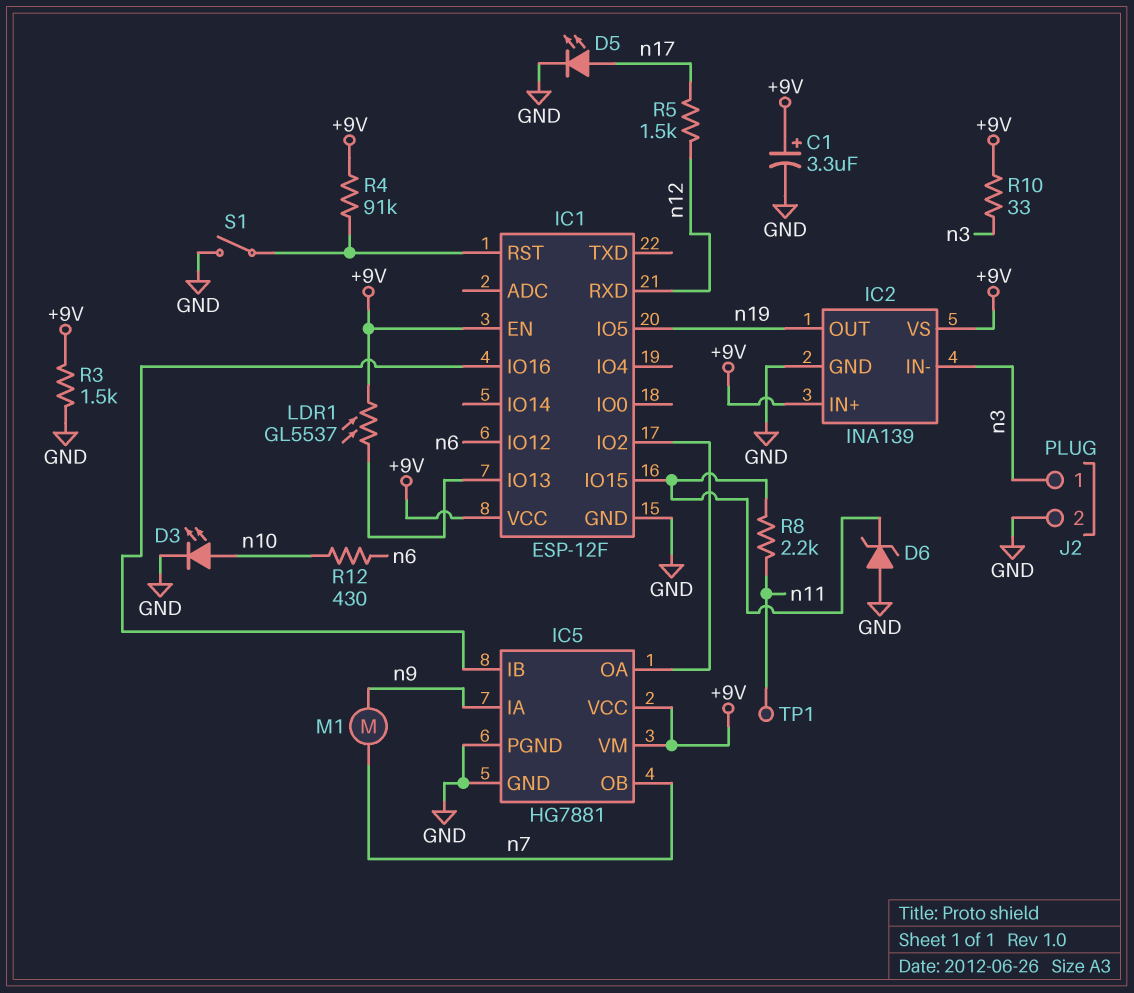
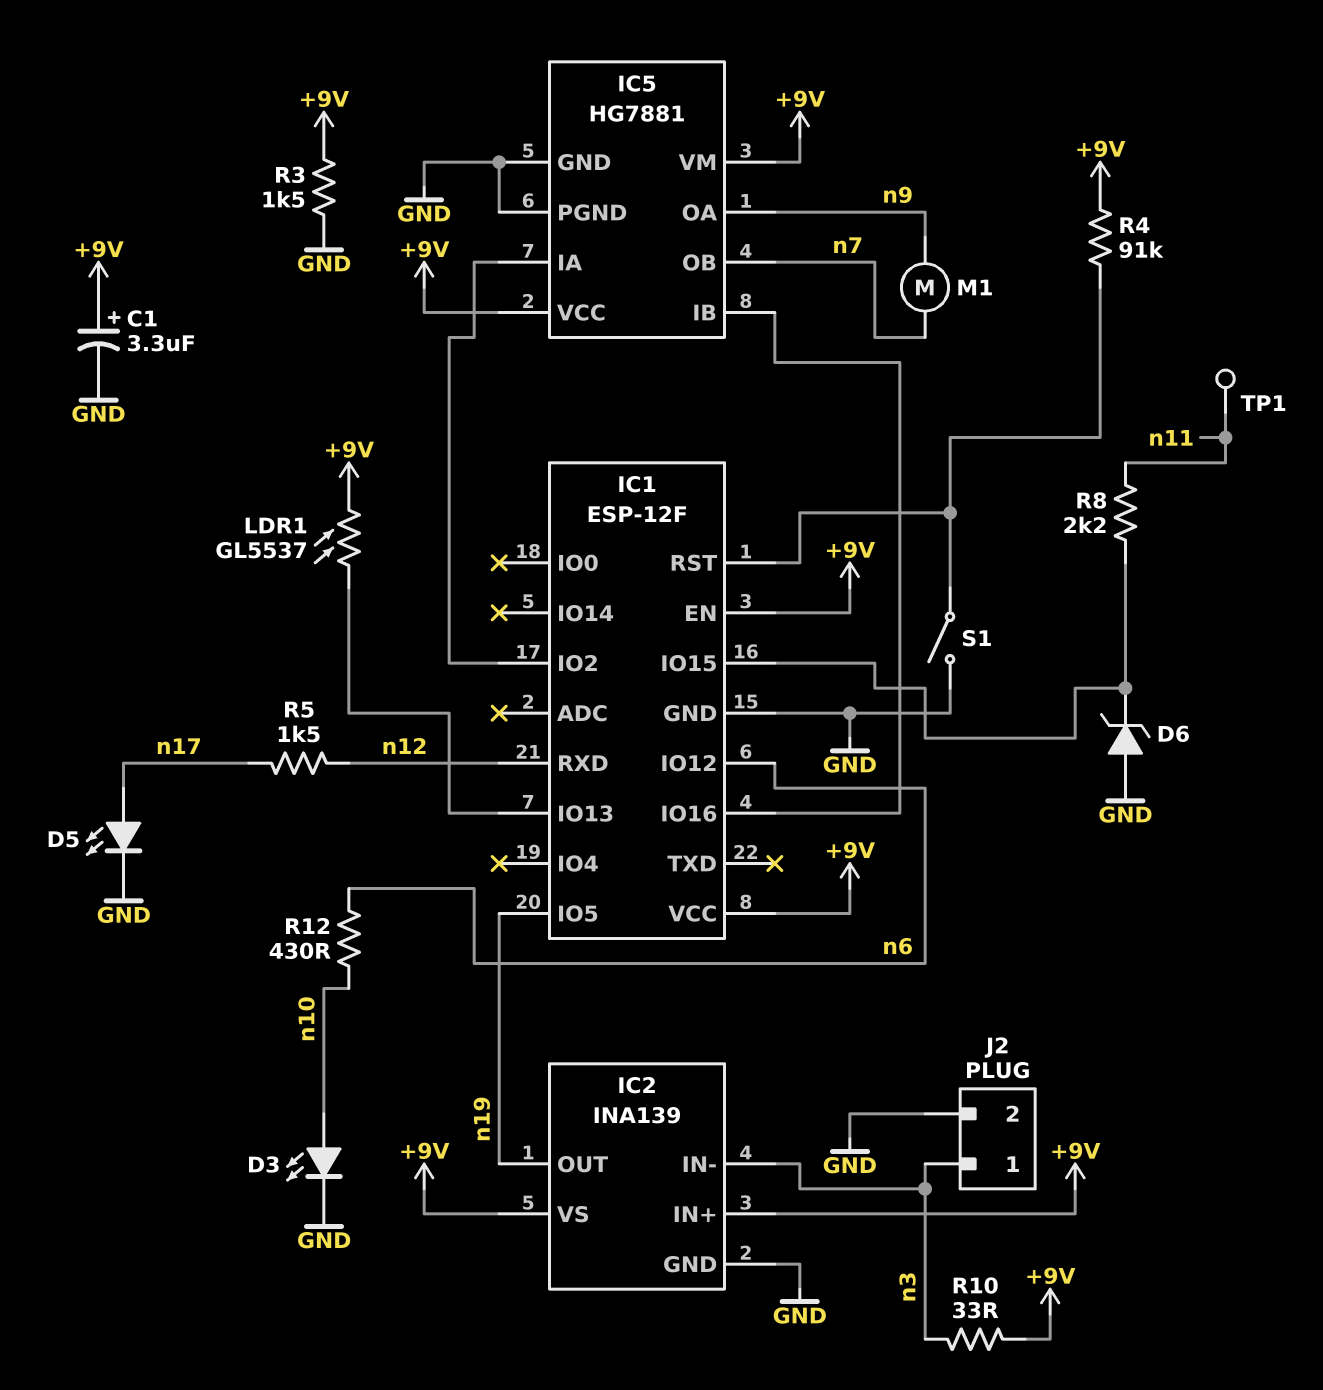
IC5 pin IA: n9 -> IC1/IO2
IC5 pin OA: IC1/IO2 -> n9

